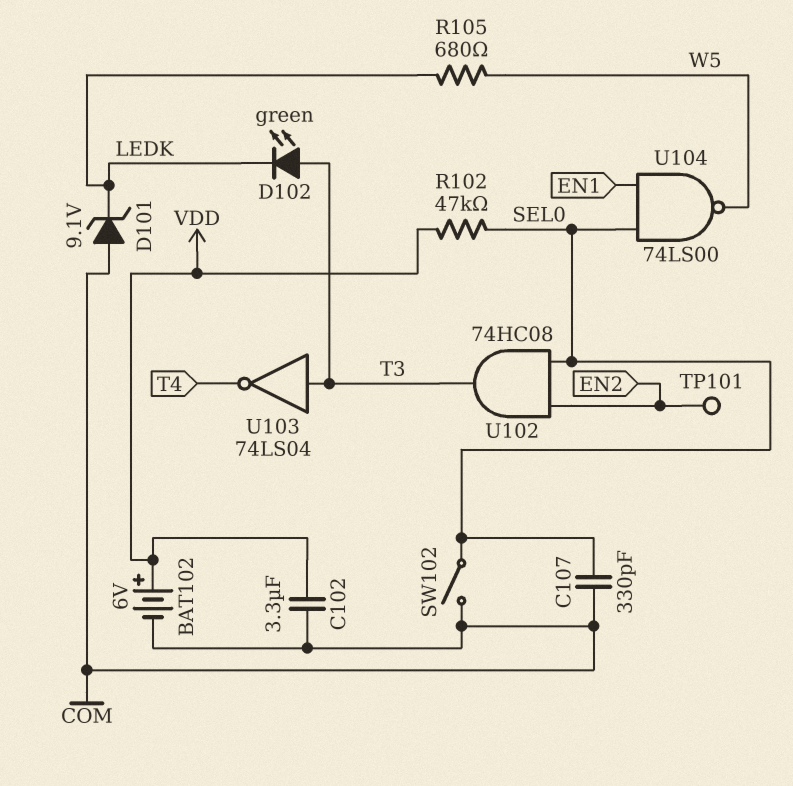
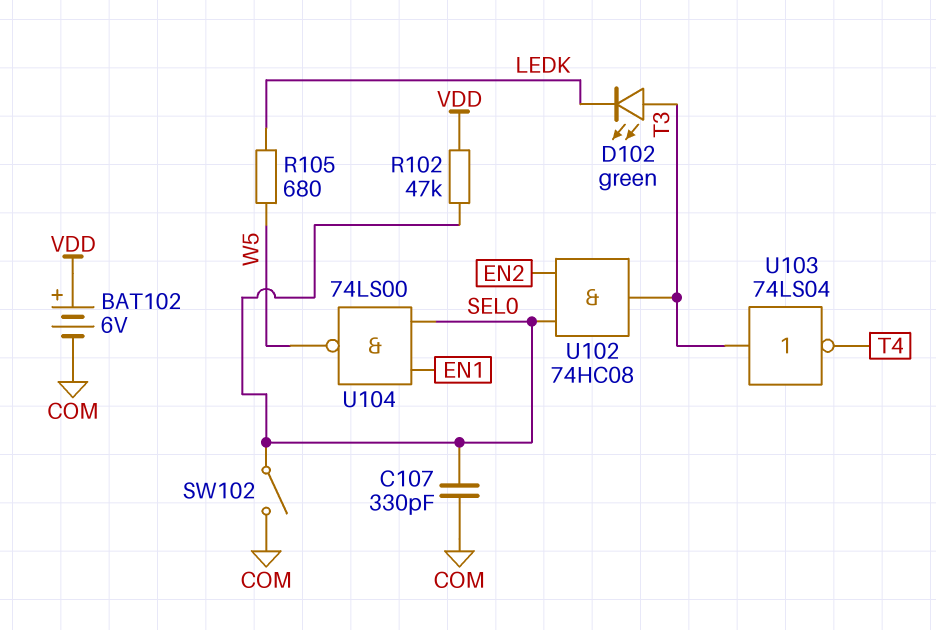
C102: 3.3uF (COM, VDD) -> none
D101: zener 9.1V (A COM, K LEDK) -> none
TP101: test point (EN2) -> none

